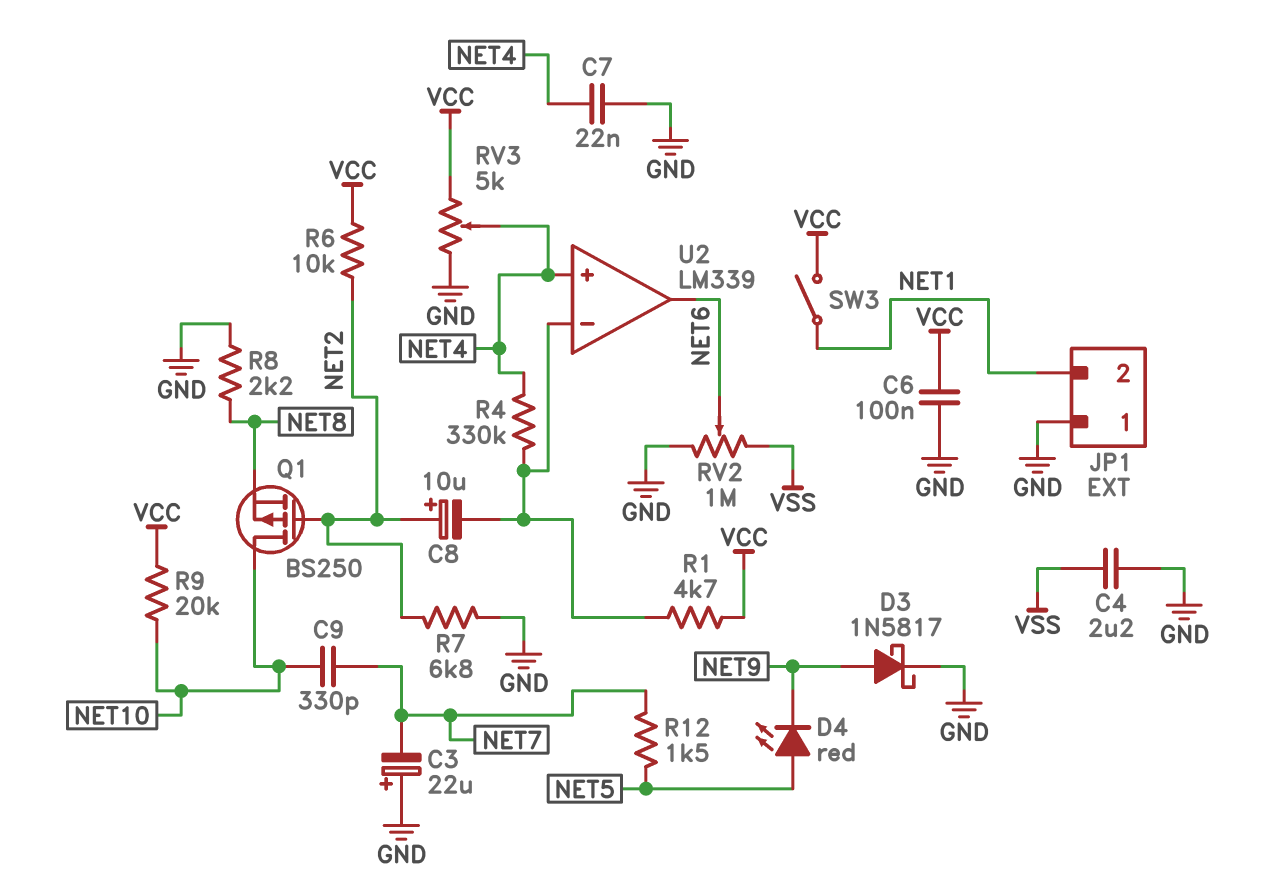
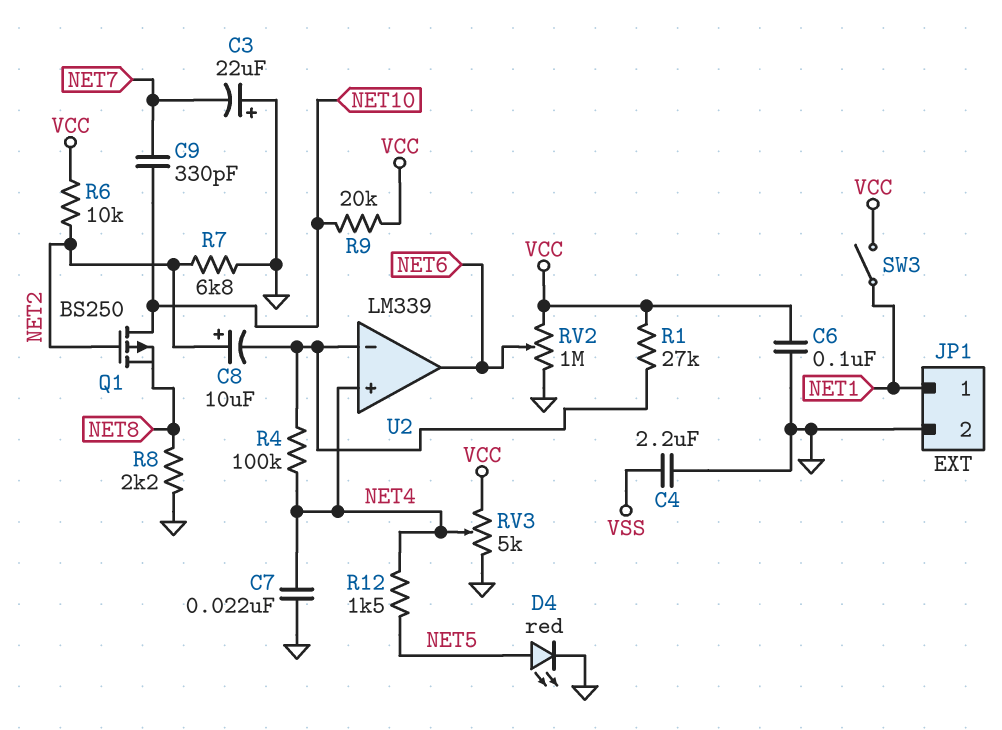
D3: schottky 1N5817 (A NET9, K GND) -> none
D4: LED red (A NET5, K NET9) -> LED red (A NET5, K GND)
JP1 pin 1: GND -> NET1
JP1 pin 2: NET1 -> GND
R1: 4.7k (U2/in-, VCC) -> 27k (U2/in-, VCC)
R4: 330k (NET4, U2/in-) -> 100k (NET4, U2/in-)
R12: 1.5k (NET5, NET7) -> 1.5k (NET4, NET5)
RV2: 1M (GND, VSS, wiper NET6) -> 1M (GND, VCC, wiper NET6)

